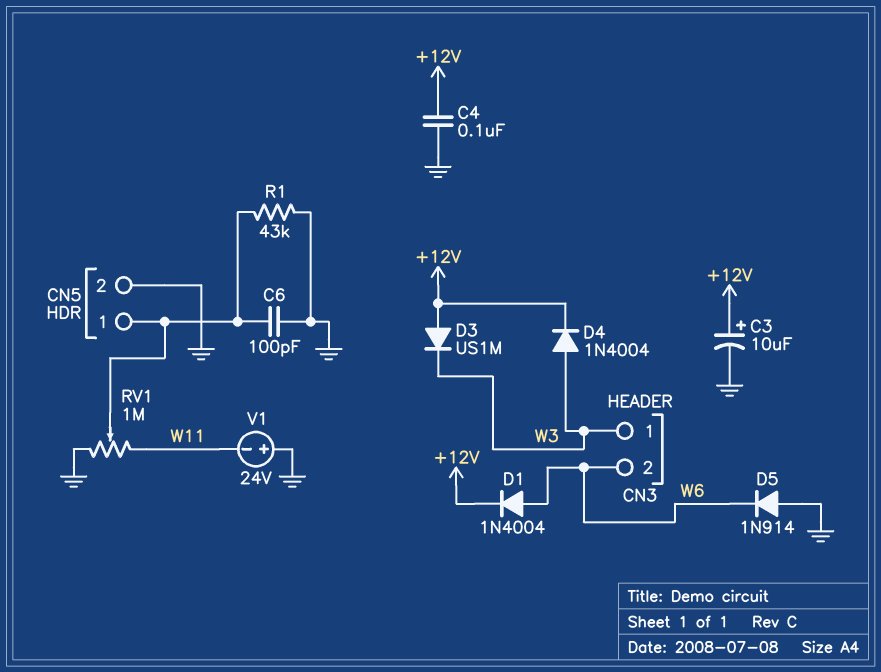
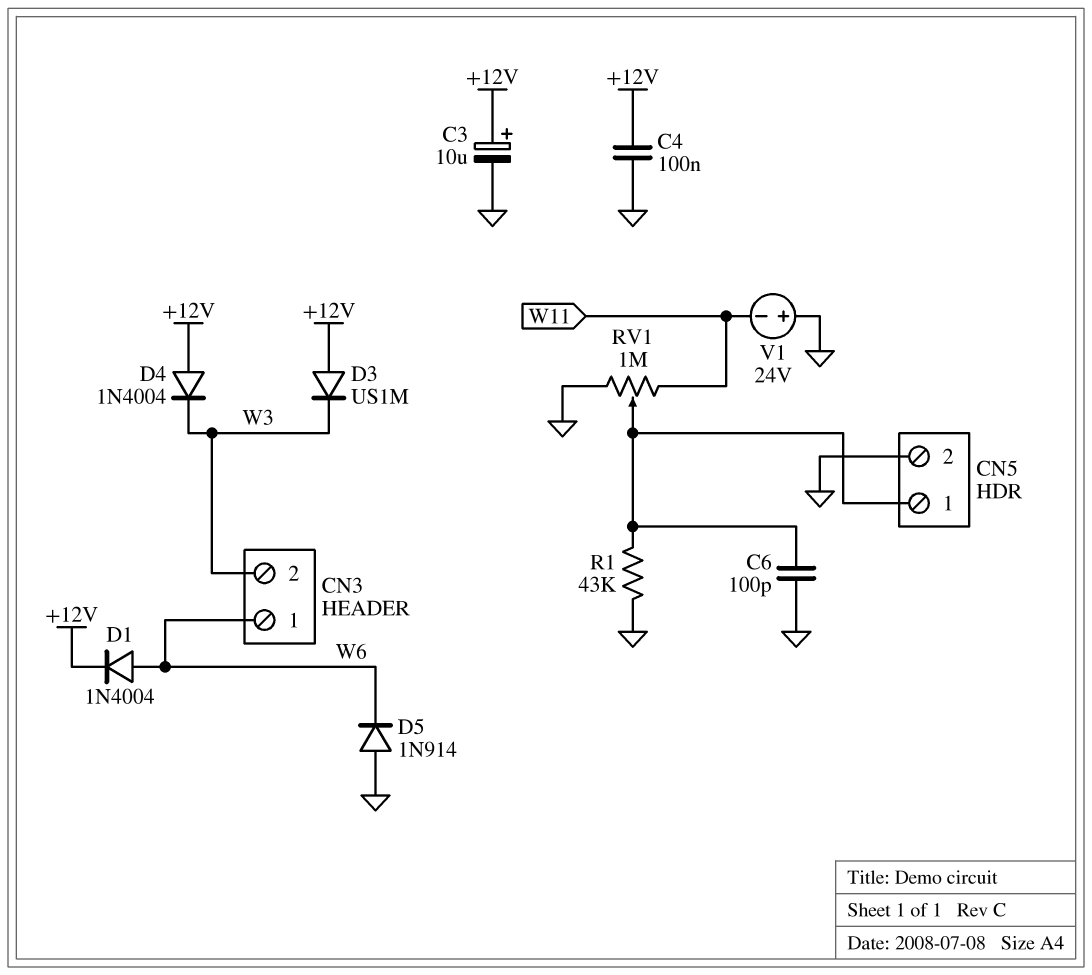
CN3 pin 1: W3 -> W6
CN3 pin 2: W6 -> W3
D4: diode 1N4004 (A W3, K +12V) -> diode 1N4004 (A +12V, K W3)

